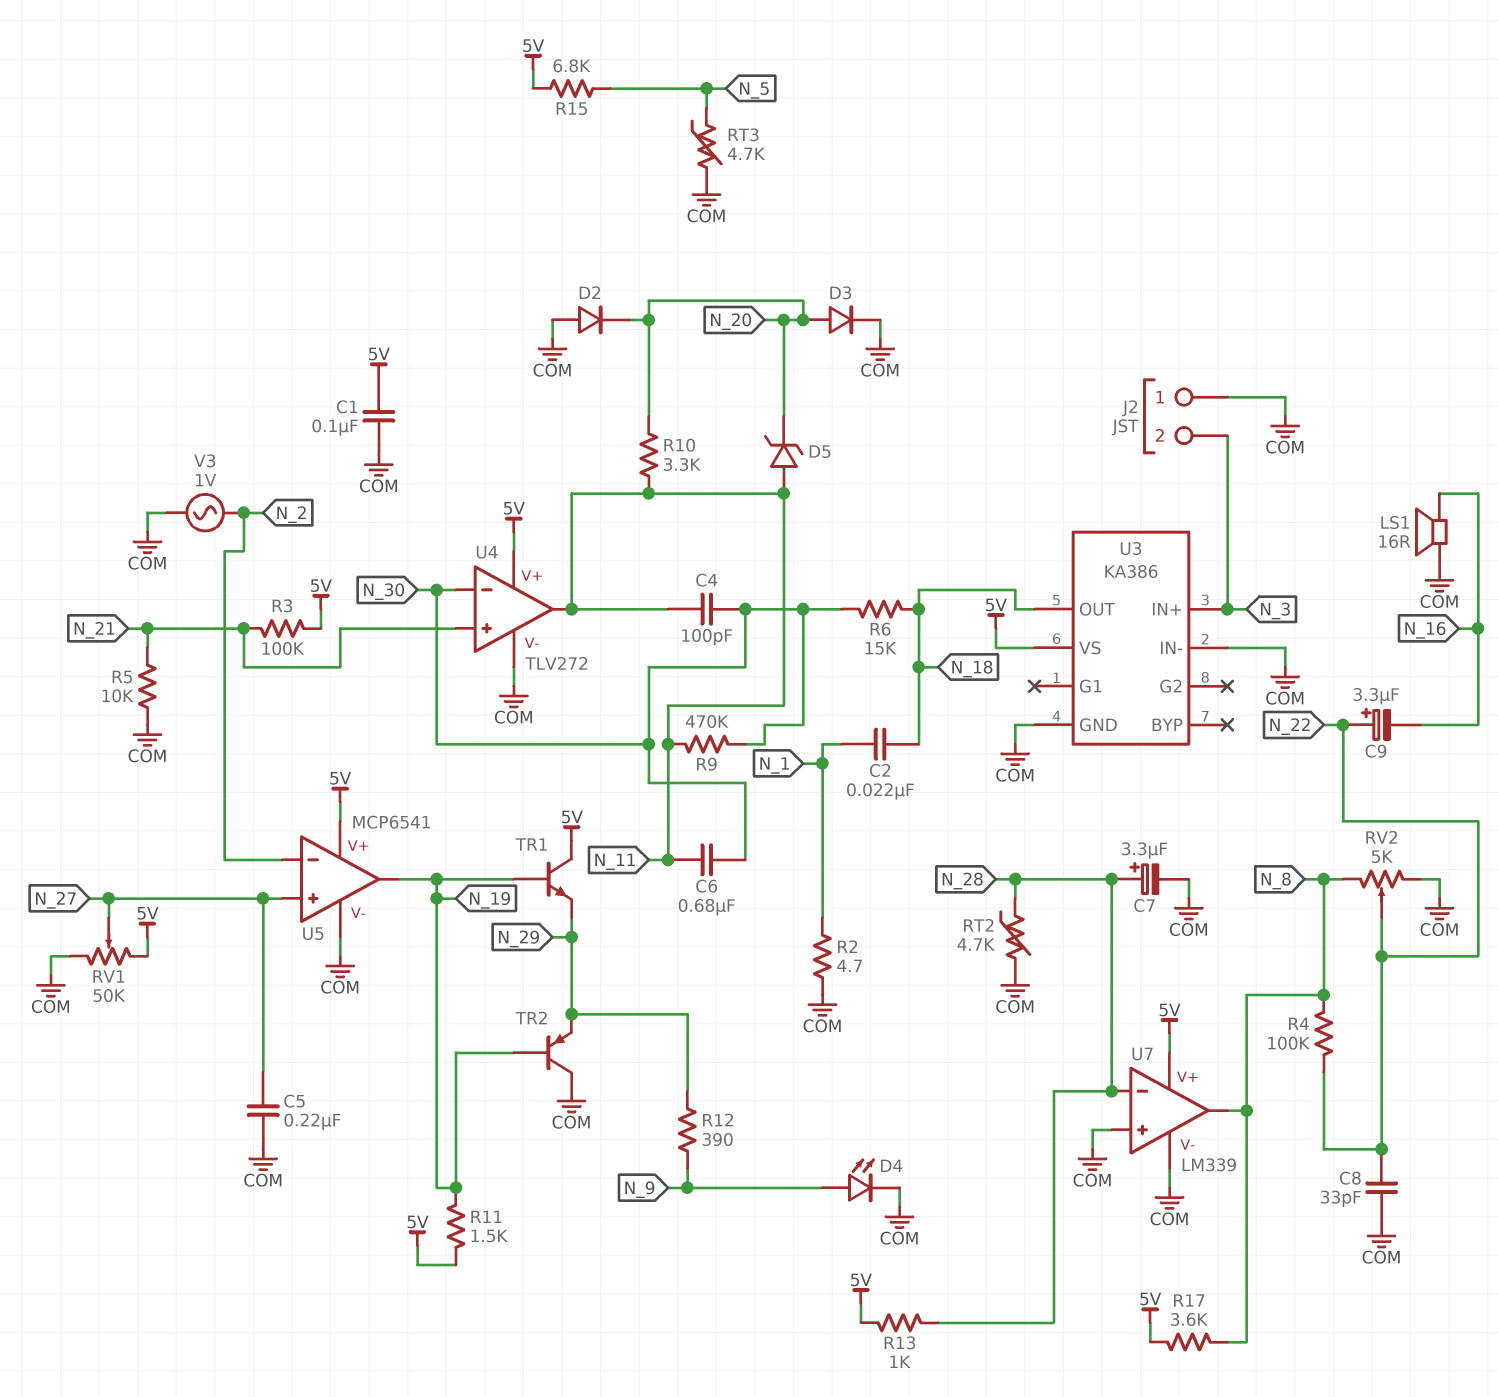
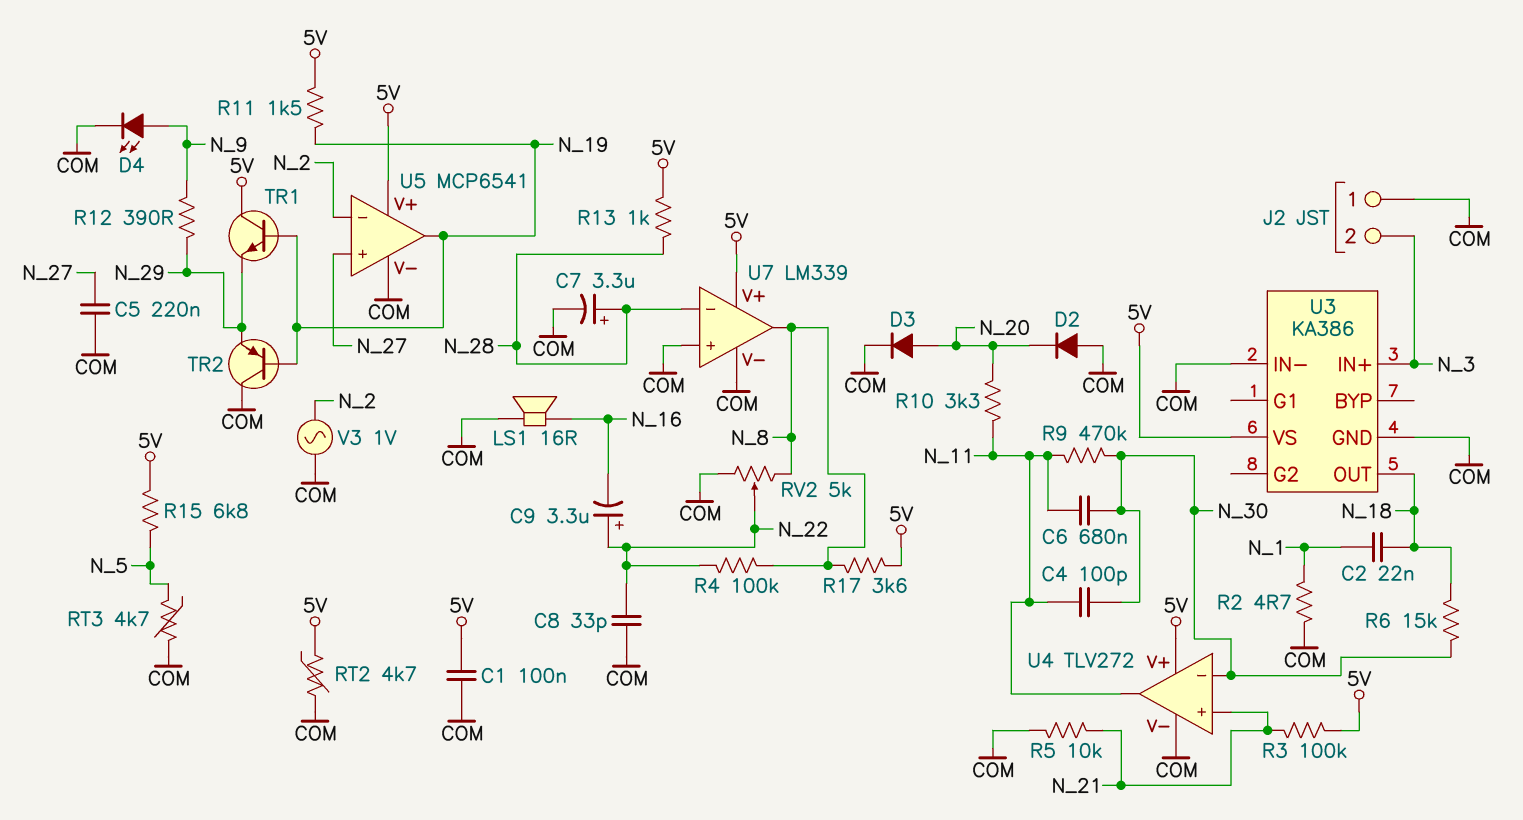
D5: zener (A N_11, K N_20) -> none
RT2: 4.7k (COM, N_28) -> 4.7k (5V, COM)
RV1: 50k (5V, COM, wiper N_27) -> none

